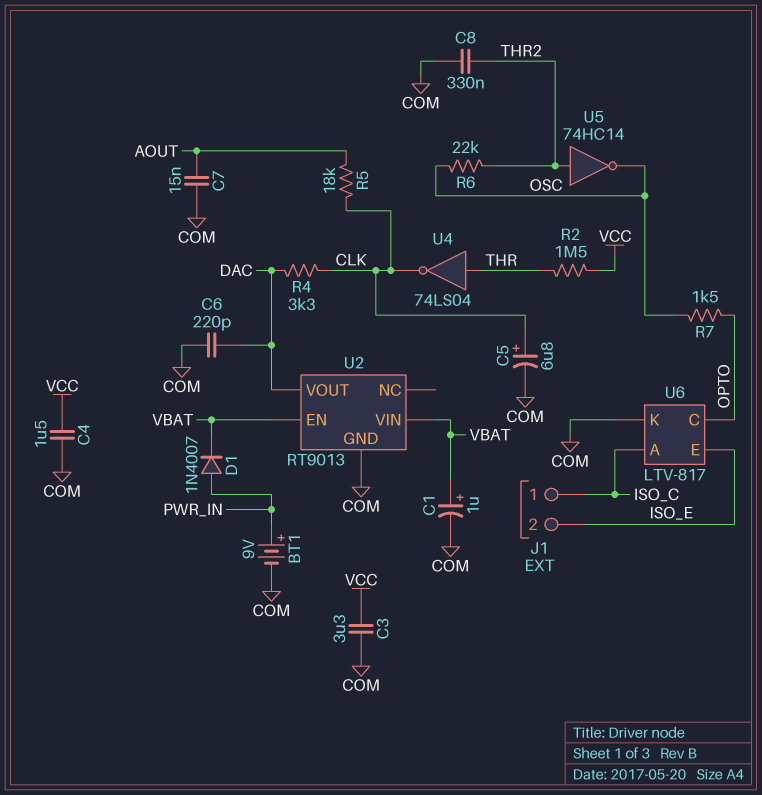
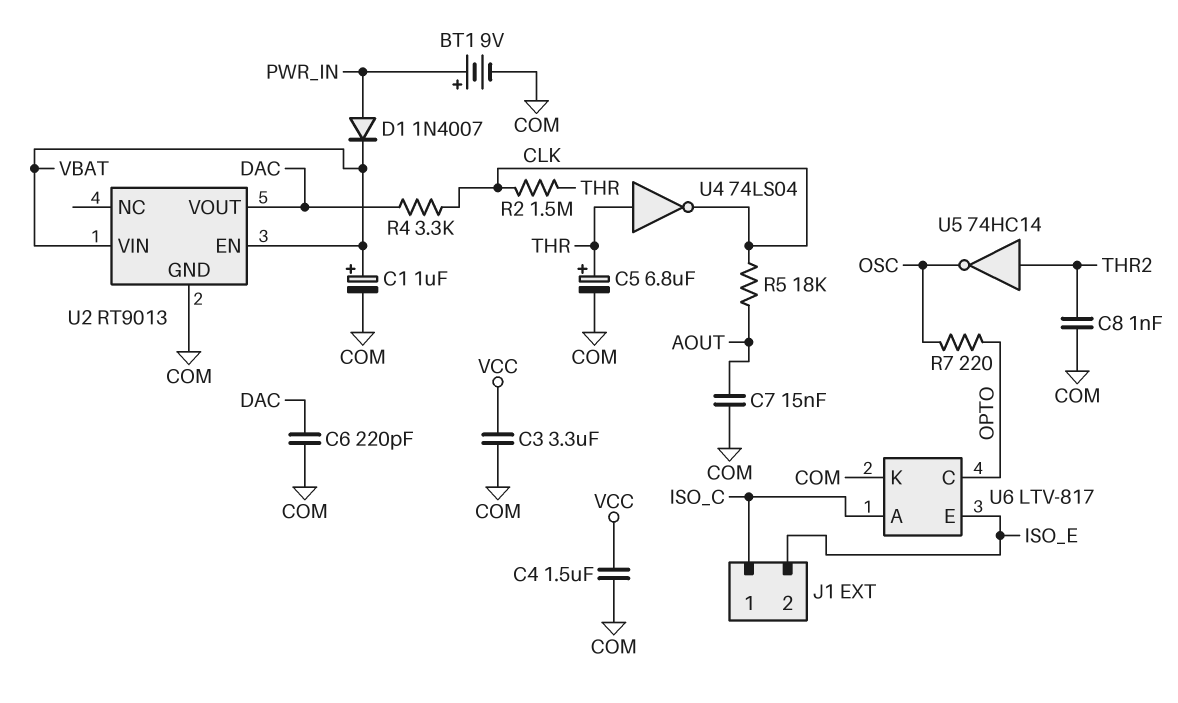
C5: 6.8uF (plus CLK, minus COM) -> 6.8uF (plus THR, minus COM)
C8: 330nF (COM, THR2) -> 1nF (COM, THR2)
R2: 1.5M (THR, VCC) -> 1.5M (CLK, THR)
R6: 22k (OSC, THR2) -> none
R7: 1.5k (OPTO, OSC) -> 220 (OPTO, OSC)

